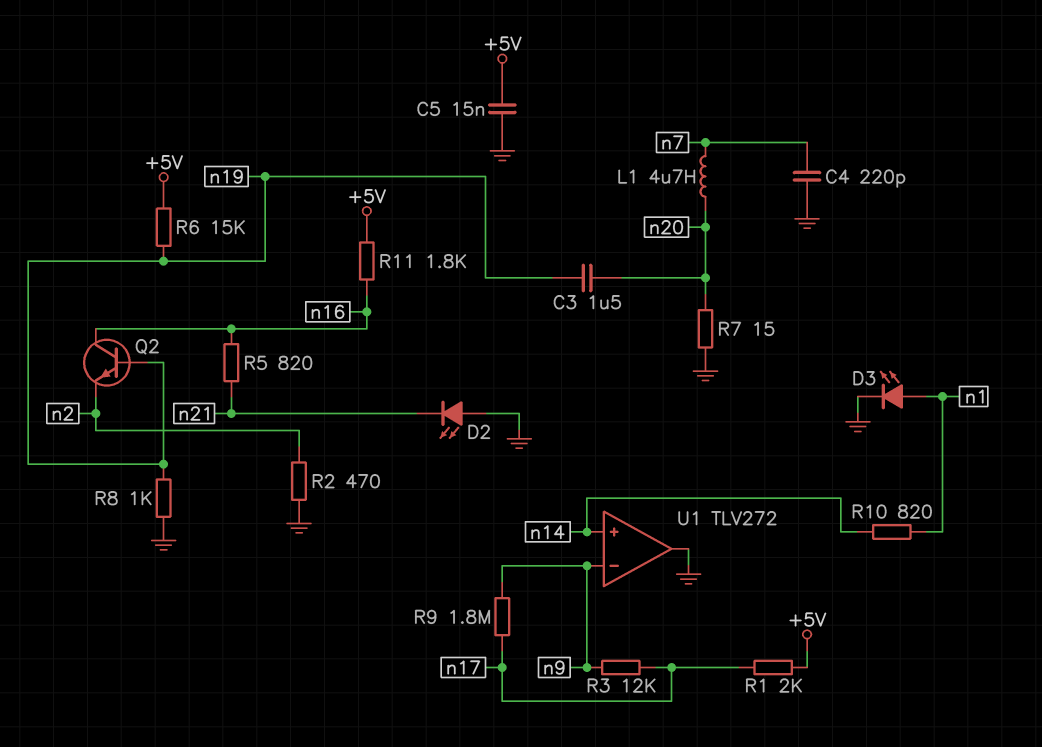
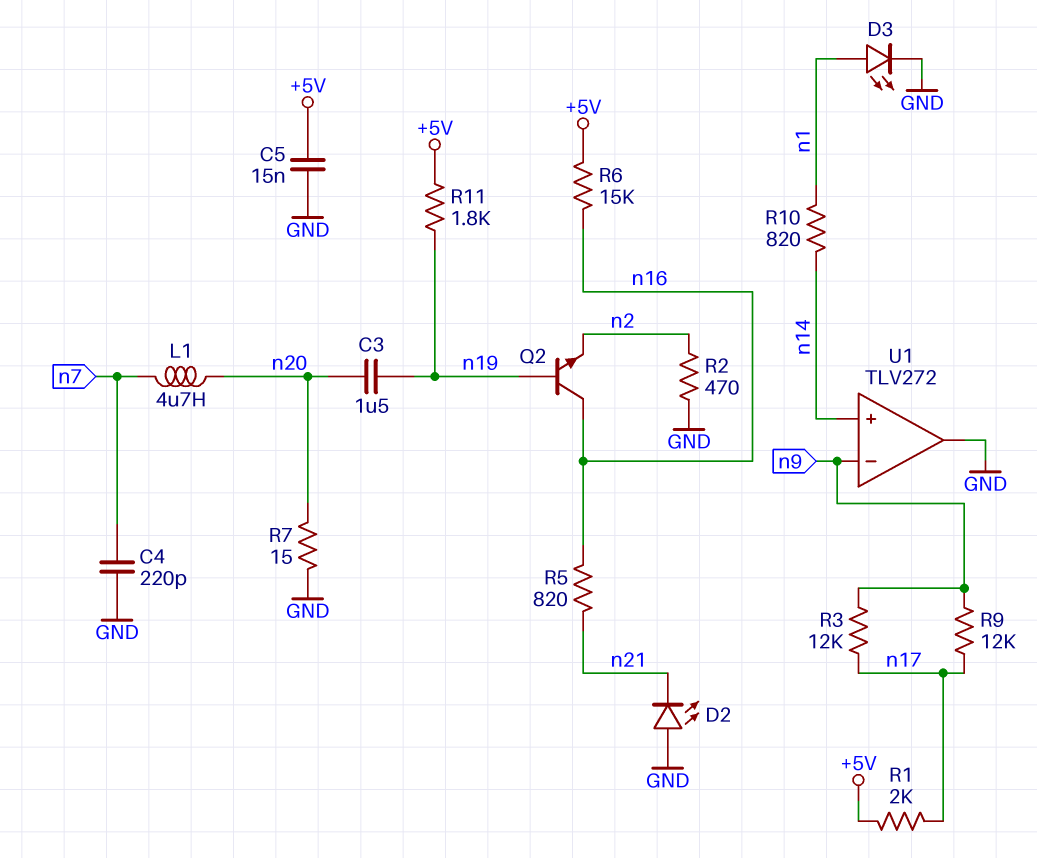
R6: 15k (+5V, n19) -> 15k (+5V, n16)
R8: 1k (GND, n19) -> none
R9: 1.8M (n9, n17) -> 12k (n9, n17)
R11: 1.8k (+5V, n16) -> 1.8k (+5V, n19)

